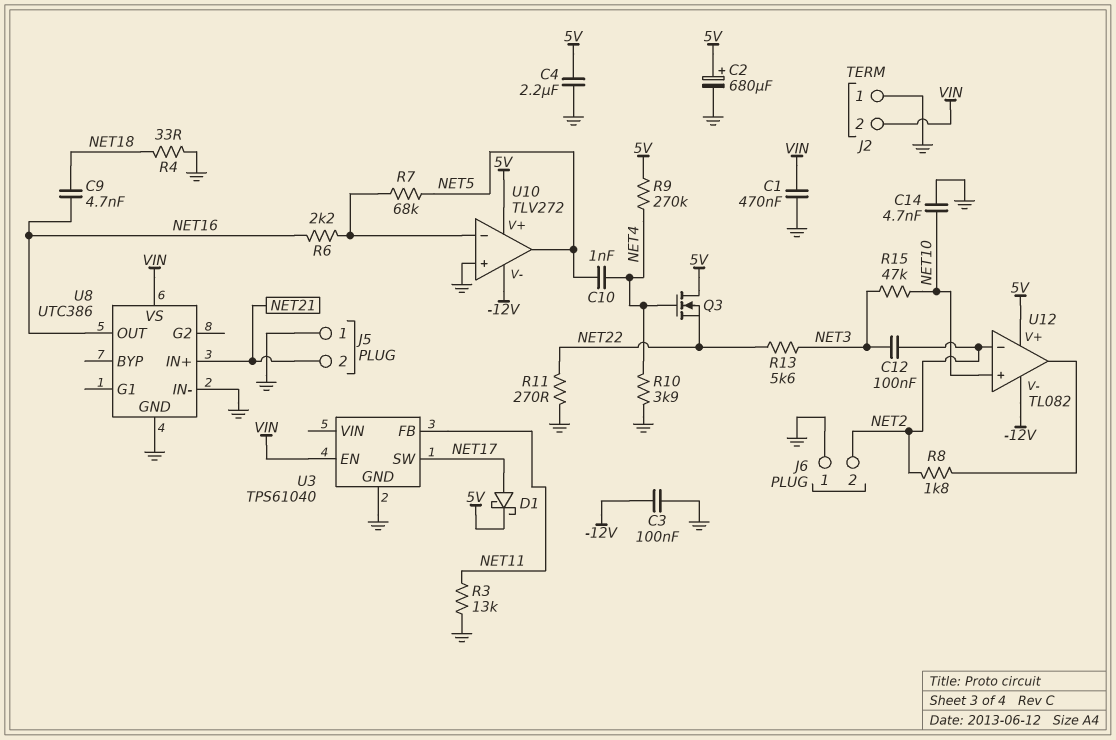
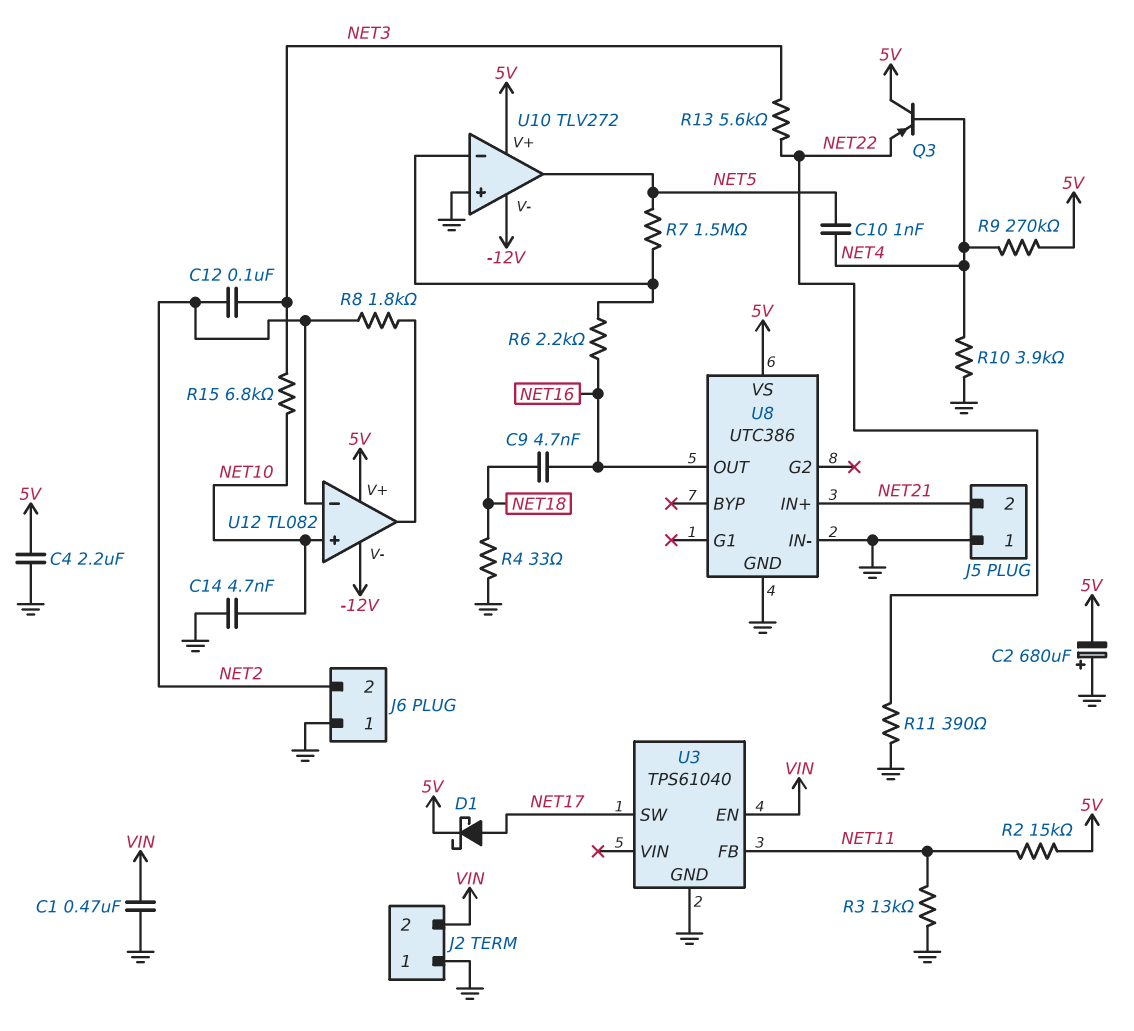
C2: 680uF (plus 5V, minus GND) -> 680uF (plus GND, minus 5V)
C3: 100nF (-12V, GND) -> none
Q3: NMOS (G NET4, D 5V, S NET22) -> PNP (B NET4, C 5V, E NET22)
R2: none -> 15k (5V, NET11)
R7: 68k (NET5, U10/in-) -> 1.5M (NET5, U10/in-)
R11: 270 (GND, NET22) -> 390 (GND, NET22)
R15: 47k (NET3, NET10) -> 6.8k (NET3, NET10)
U8 pin VS: VIN -> 5V

